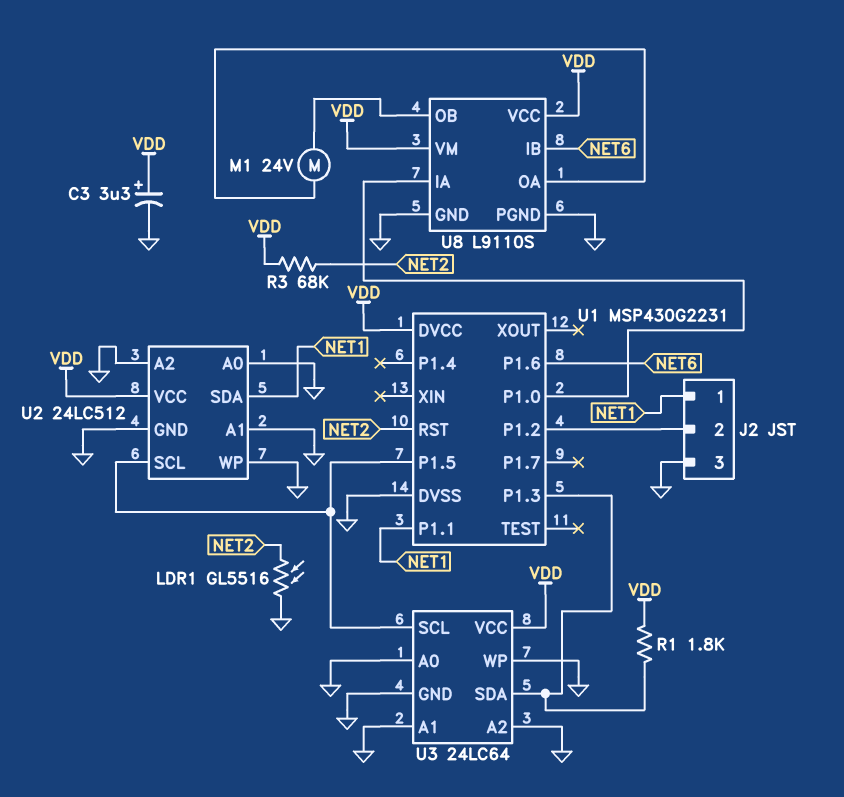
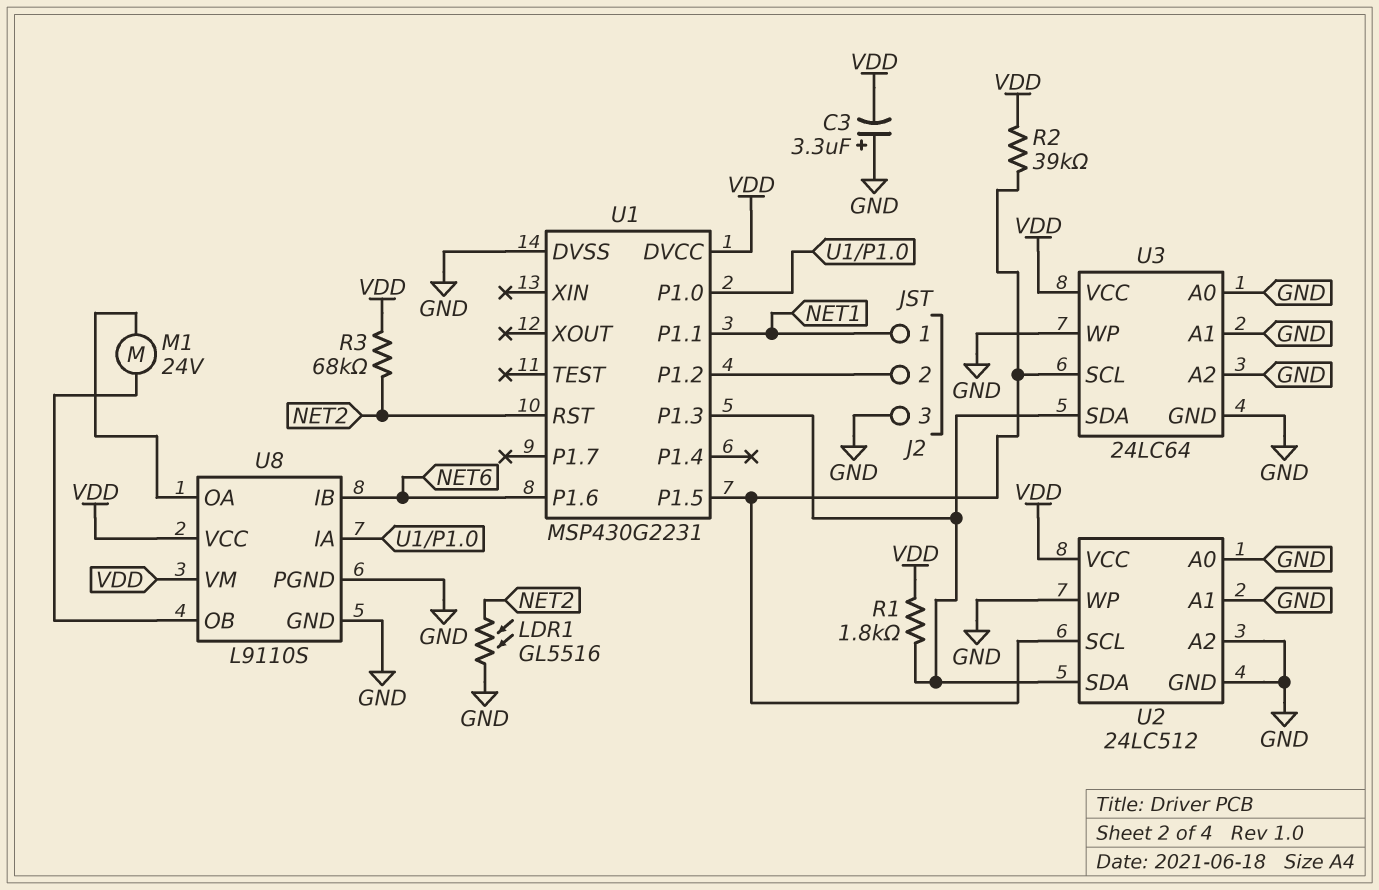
C3: 3.3uF (plus VDD, minus GND) -> 3.3uF (plus GND, minus VDD)
R2: none -> 39k (U1/P1.5, VDD)
U2 pin SDA: NET1 -> U1/P1.3

